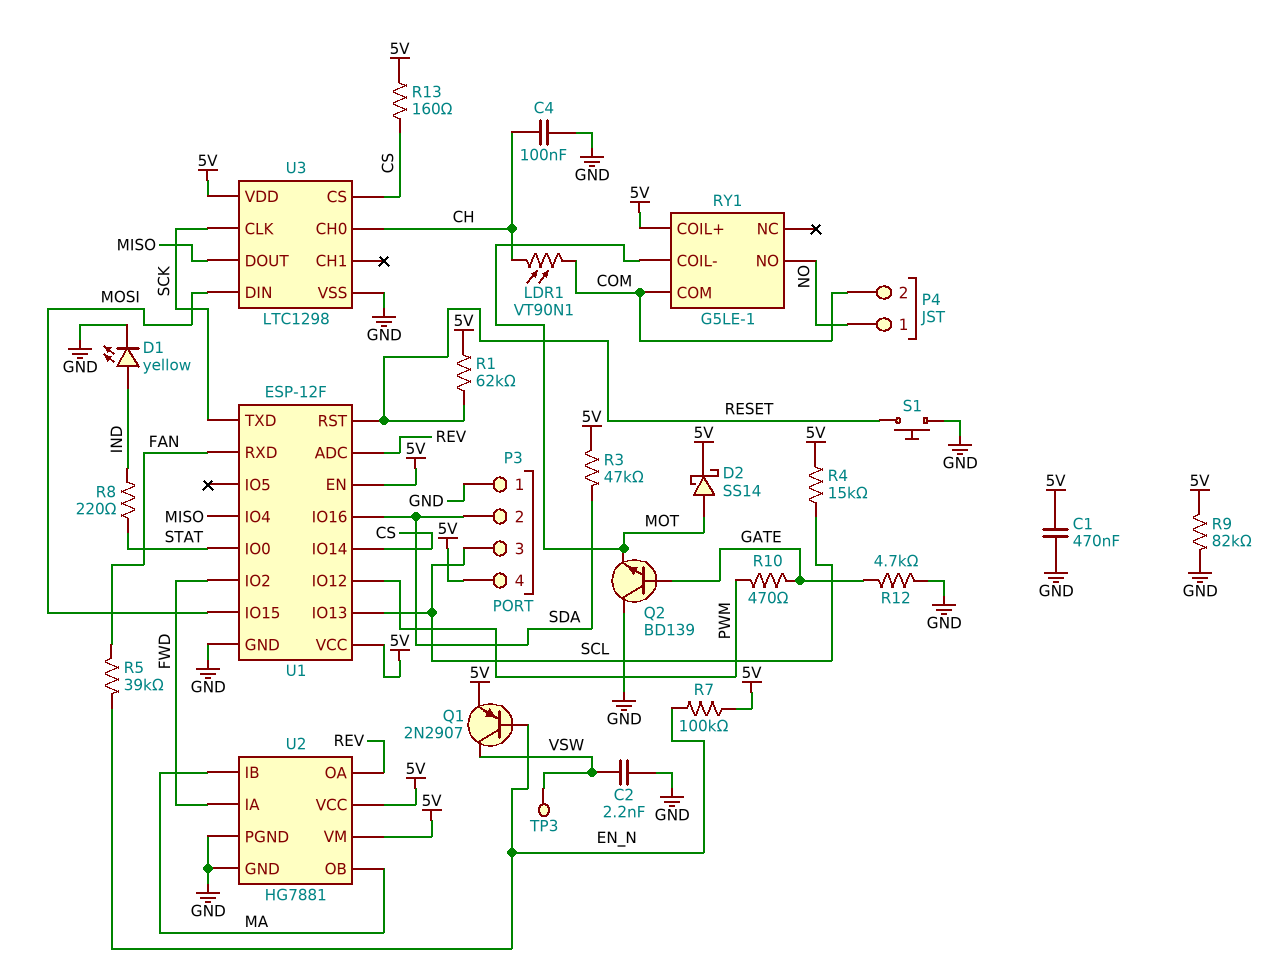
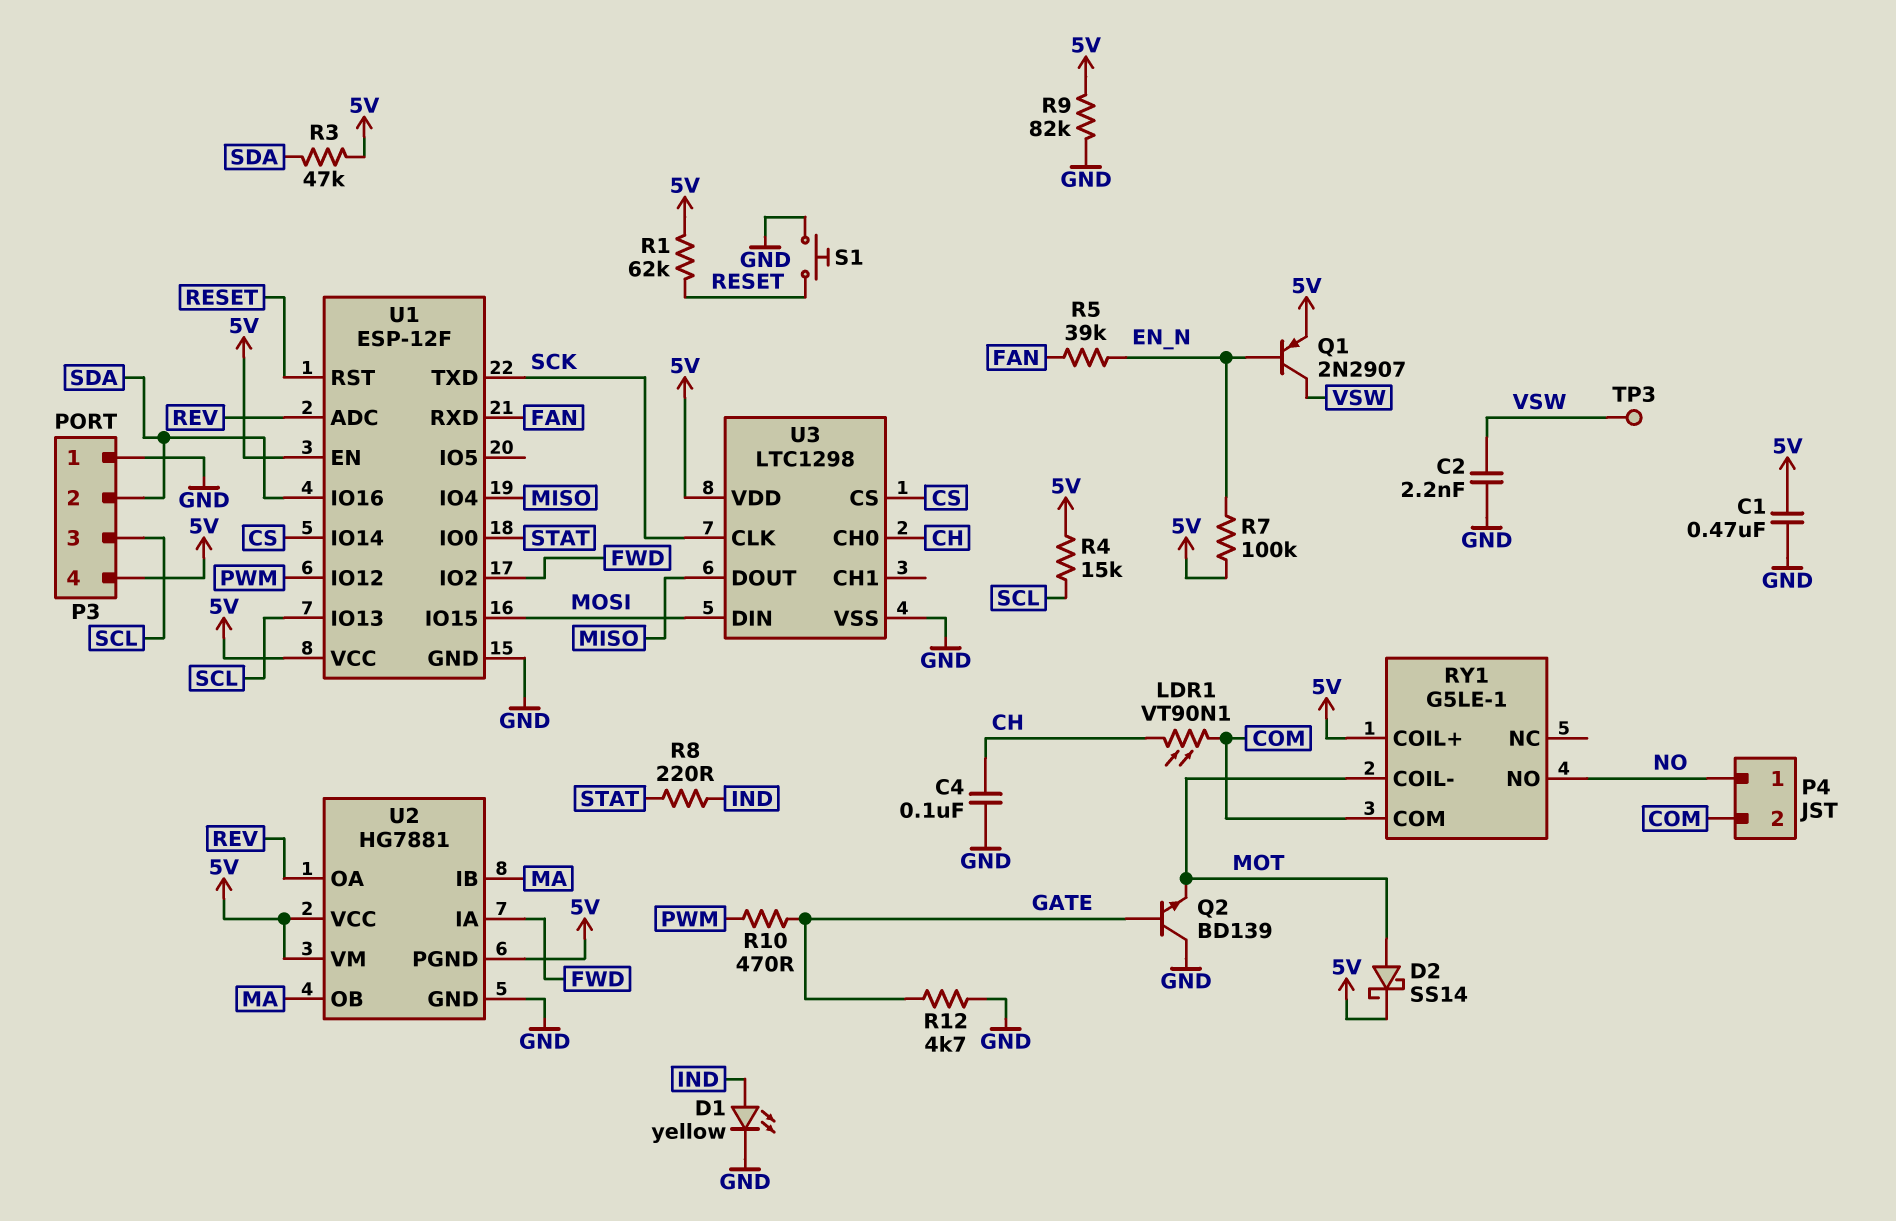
R13: 160 (5V, CS) -> none
U2 pin PGND: GND -> 5V

